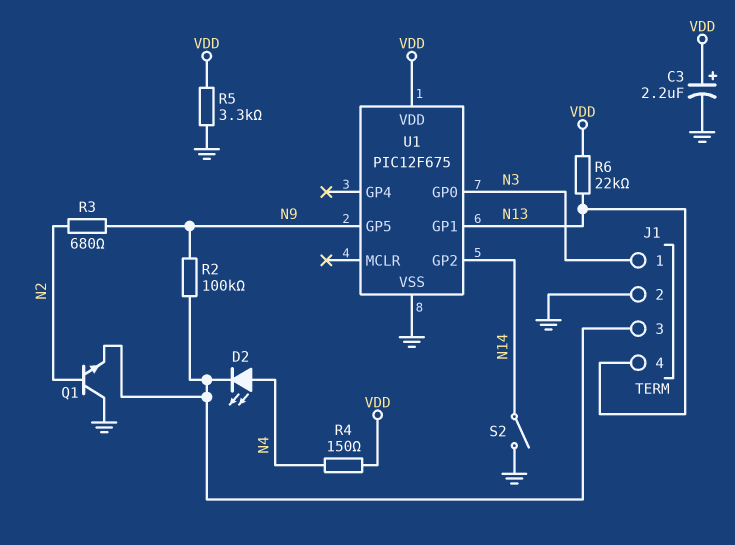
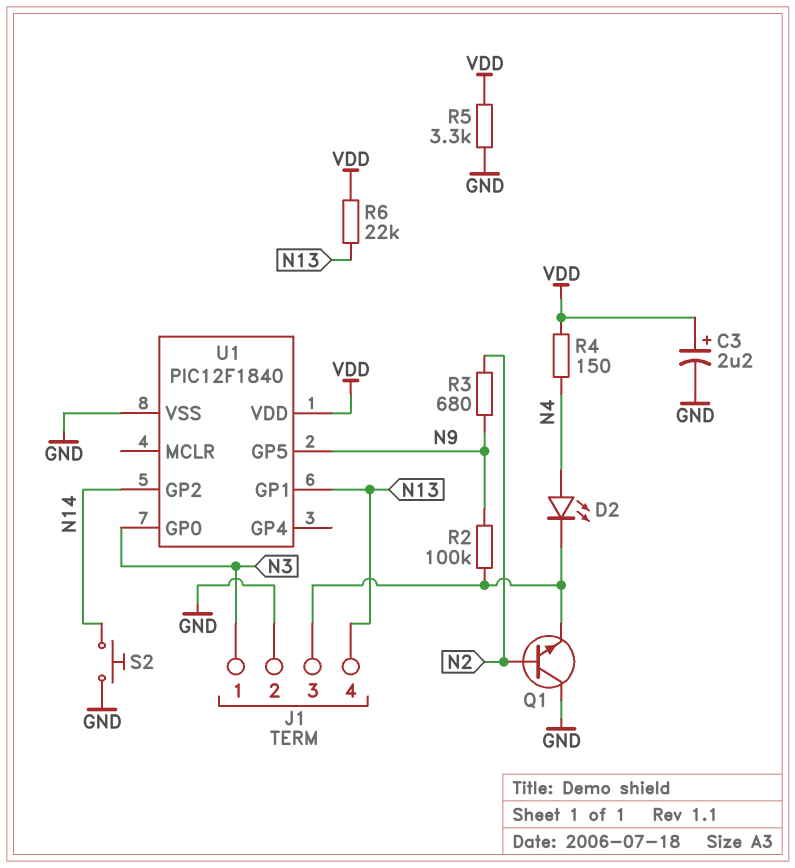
S2: switch (GND, N14) -> button (GND, N14)
U1: PIC12F675 -> PIC12F1840

